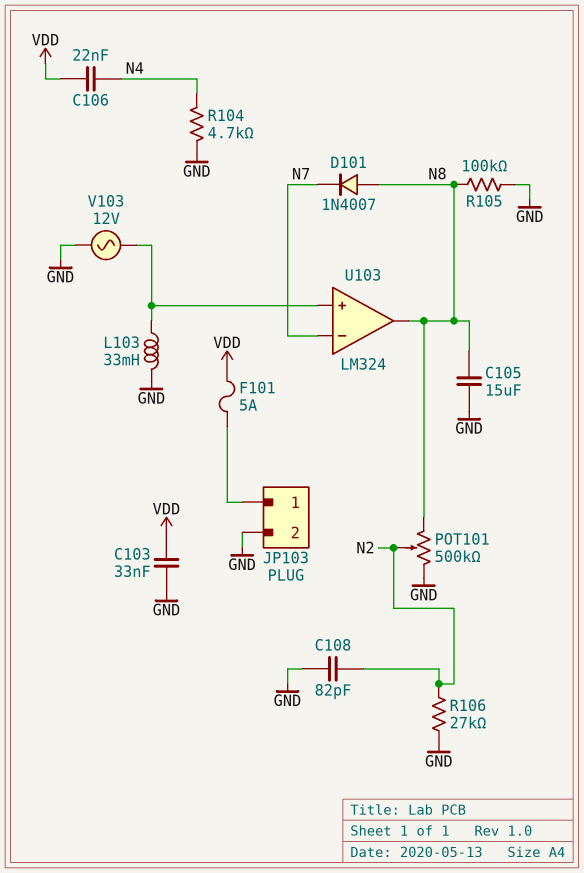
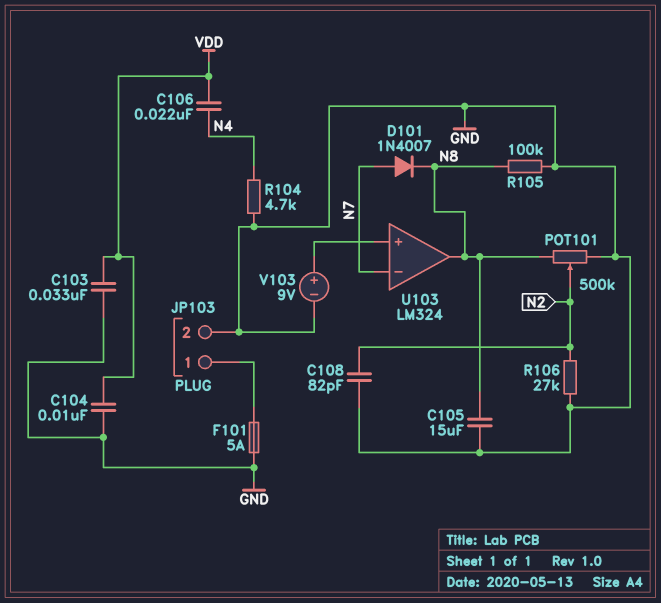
C104: none -> 10nF (GND, VDD)
D101: diode 1N4007 (A N8, K N7) -> diode 1N4007 (A N7, K N8)
F101: 5A (JP103/1, VDD) -> 5A (GND, JP103/1)
L103: 33mH (GND, U103/in+) -> none
V103: AC 12V (GND, U103/in+) -> 9V (plus U103/in+, minus GND)

